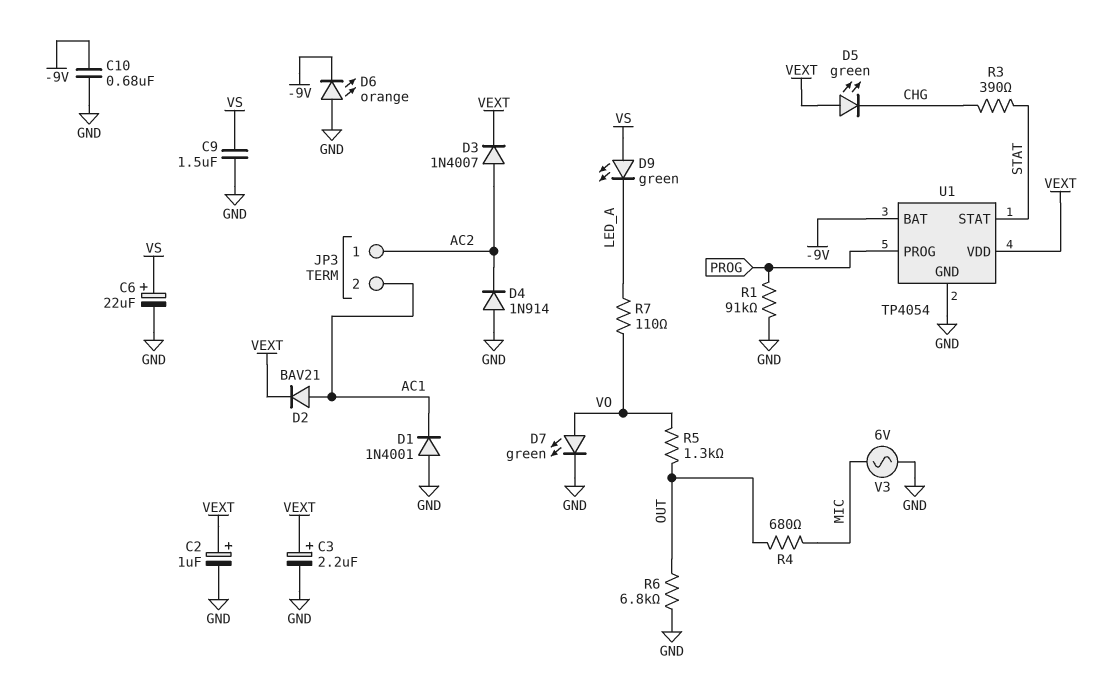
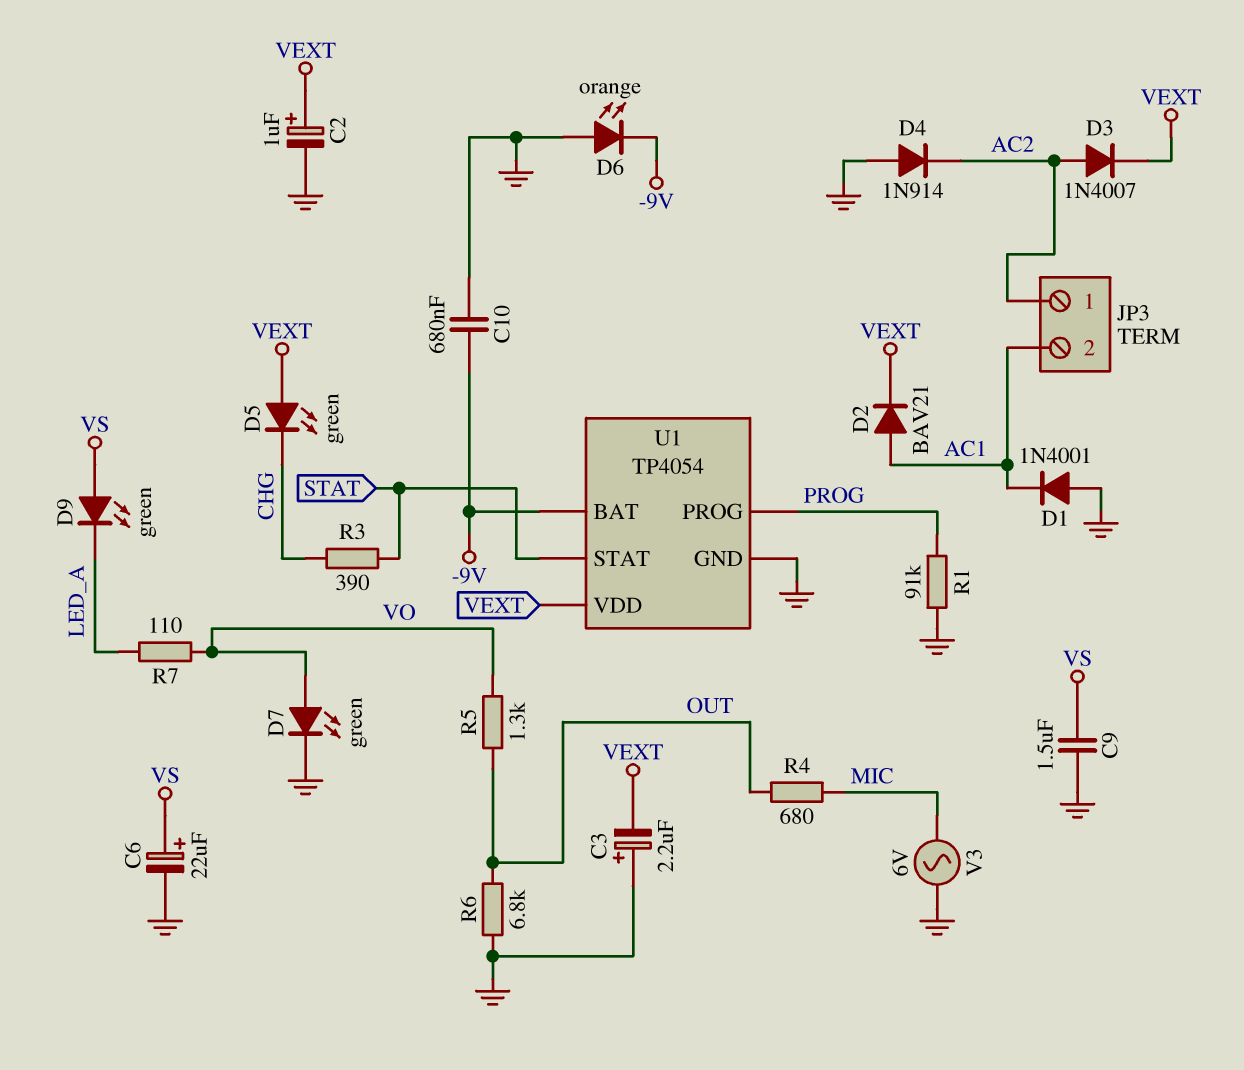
C3: 2.2uF (plus VEXT, minus GND) -> 2.2uF (plus GND, minus VEXT)

